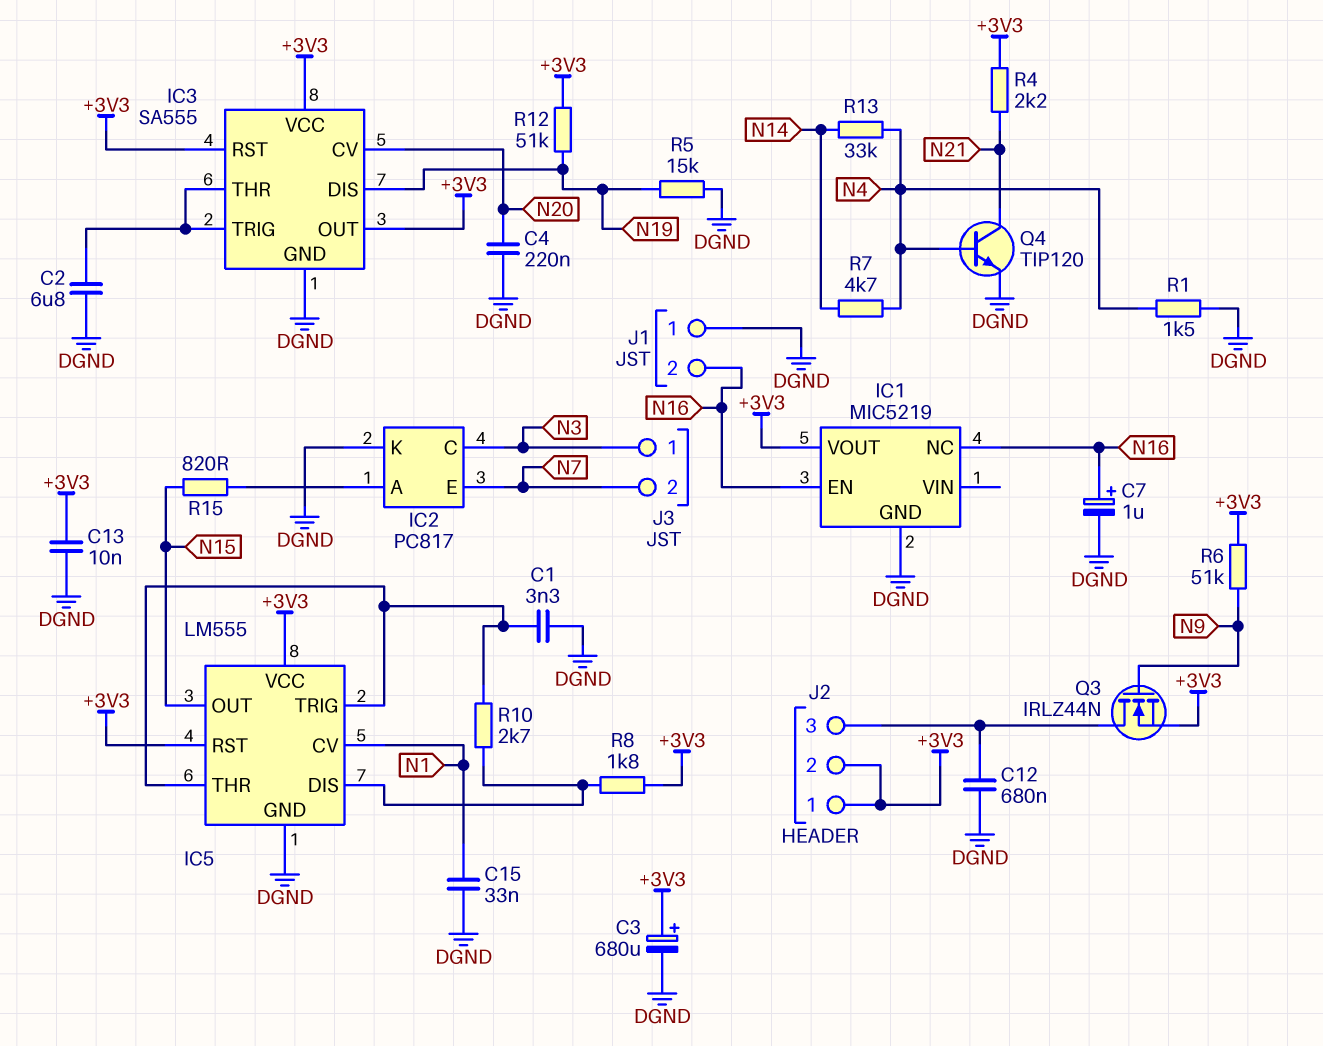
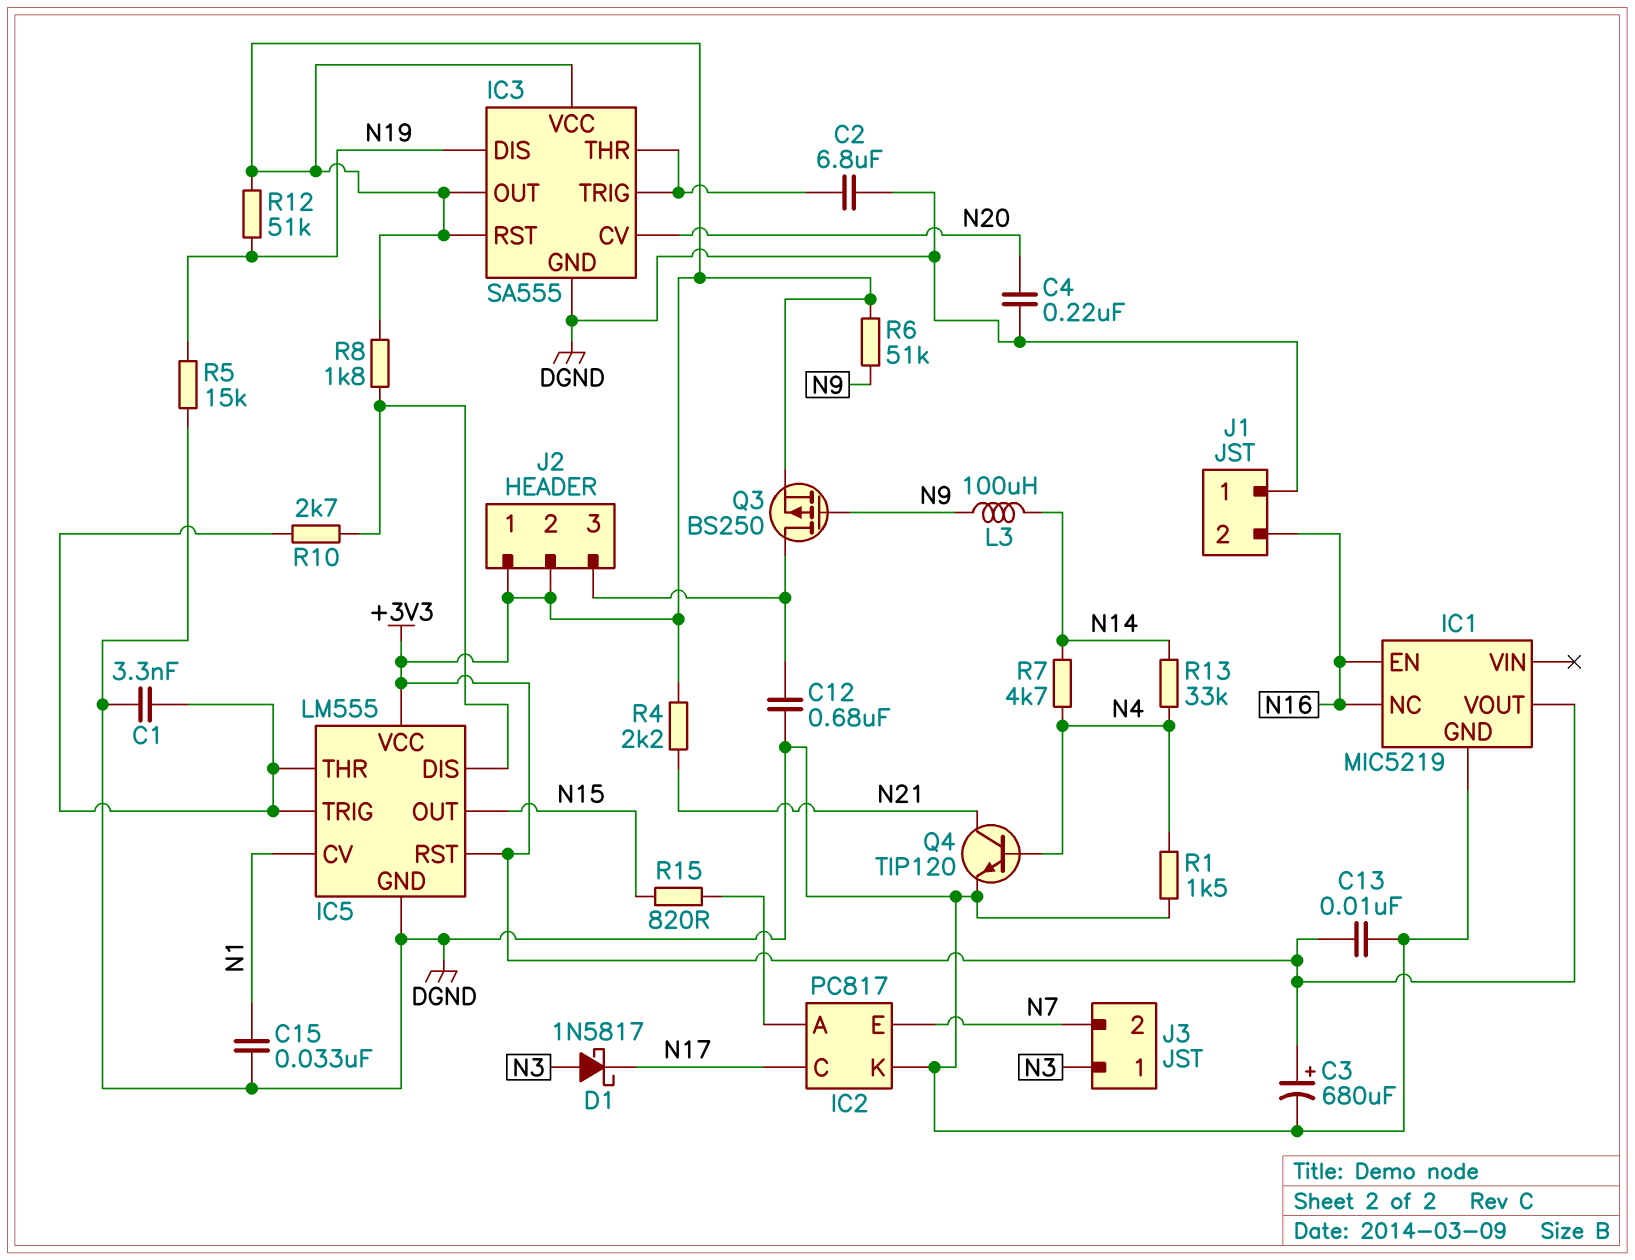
C7: 1uF (plus N16, minus DGND) -> none
D1: none -> schottky 1N5817 (A N3, K N17)
IC2 pin C: N3 -> N17
L3: none -> 100uH (N9, N14)
Q3: NMOS IRLZ44N (G N9, D J2/3, S +3V3) -> PMOS BS250 (G N9, D J2/3, S +3V3)

